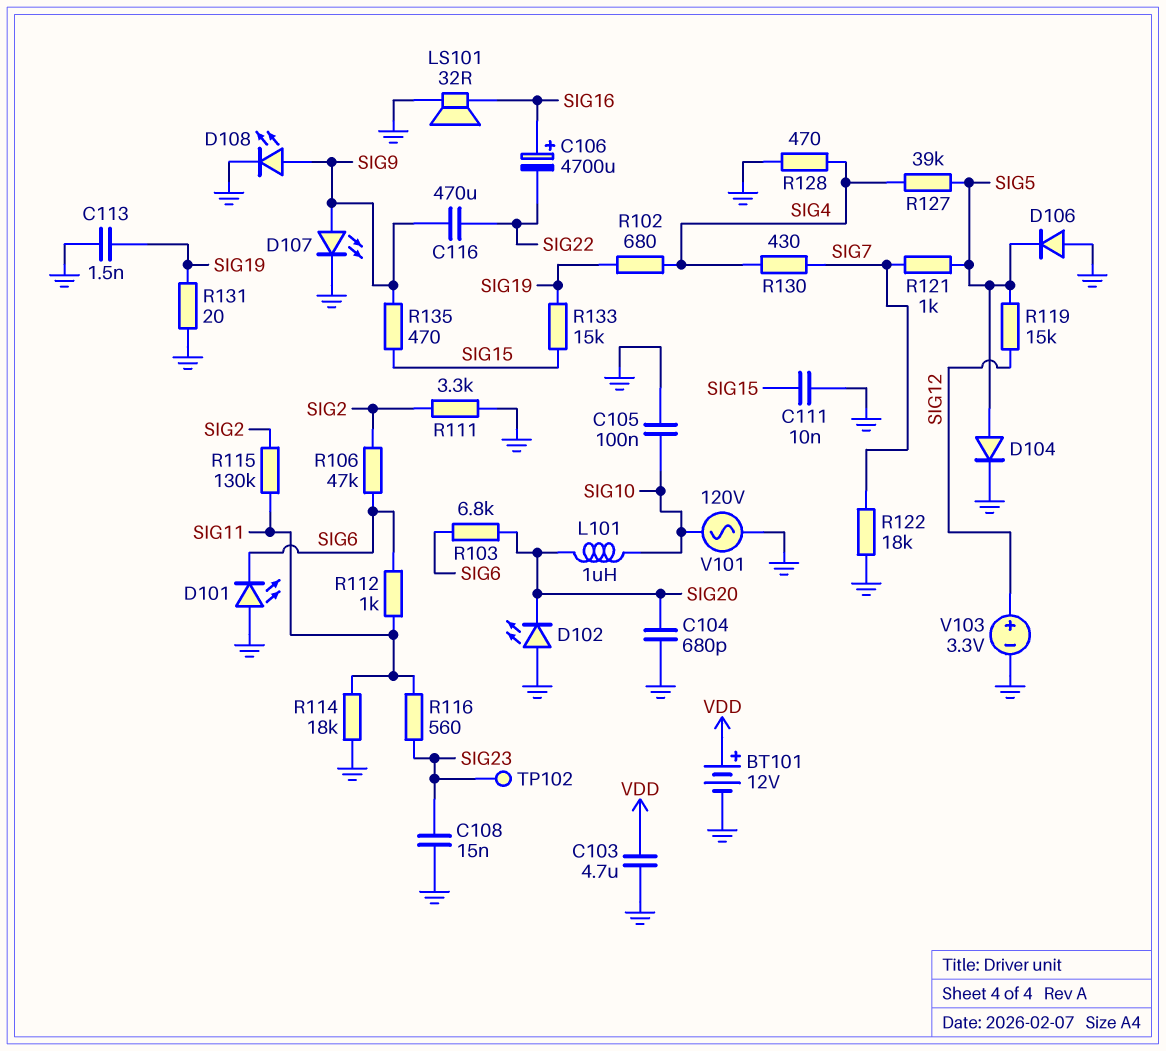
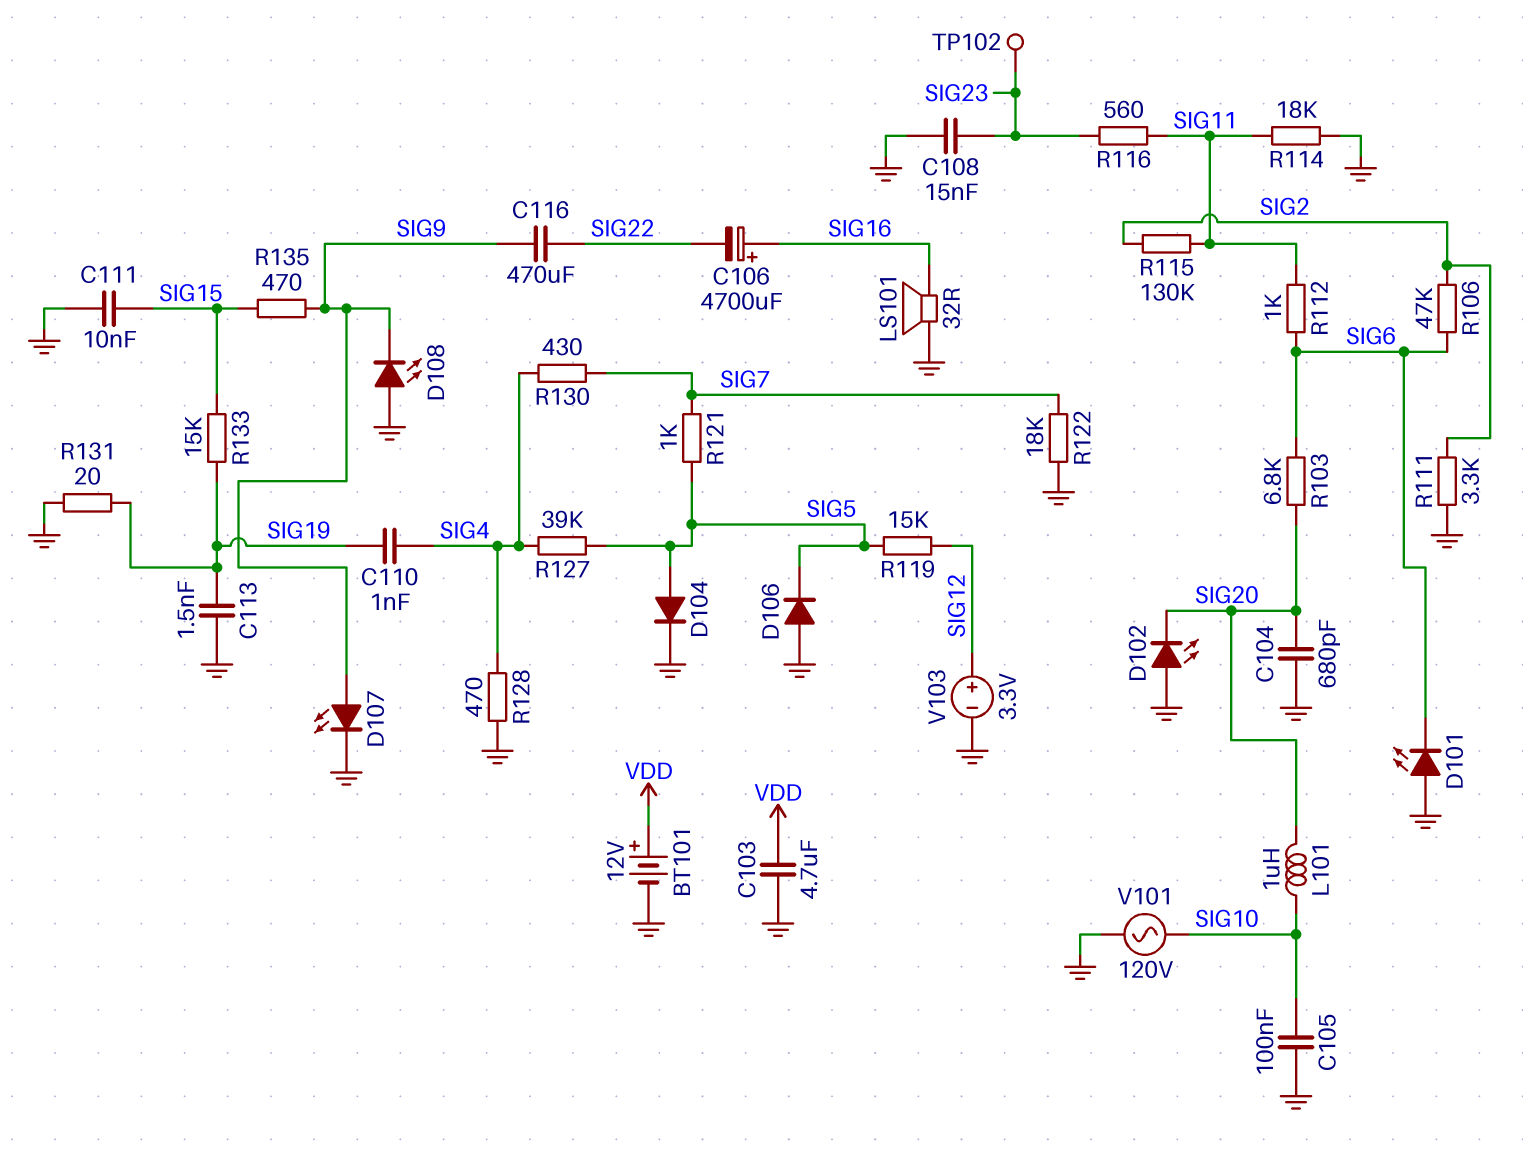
C110: none -> 1nF (SIG4, SIG19)
D108: LED (A SIG9, K GND) -> LED (A GND, K SIG9)
R102: 680 (SIG4, SIG19) -> none

